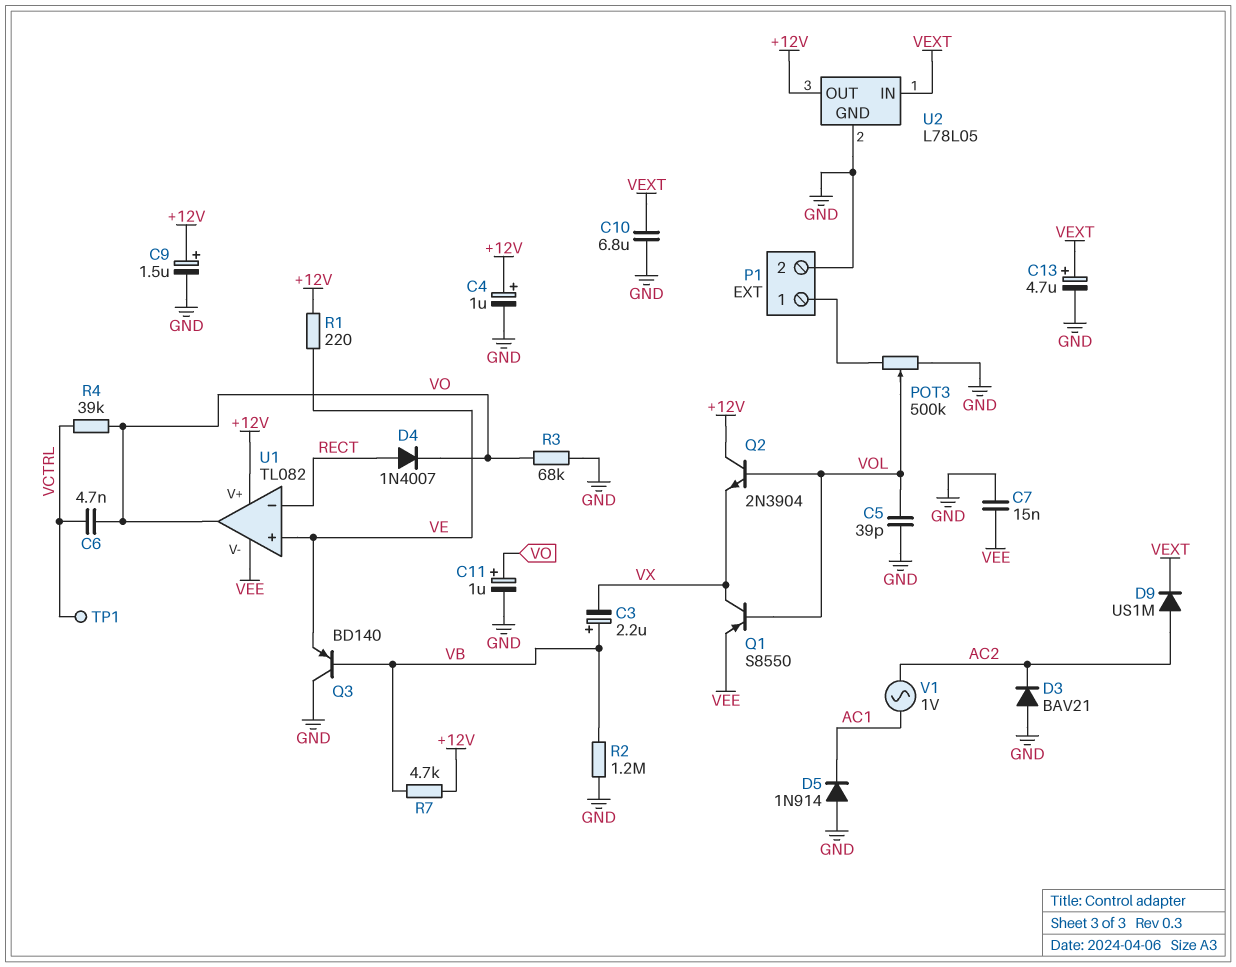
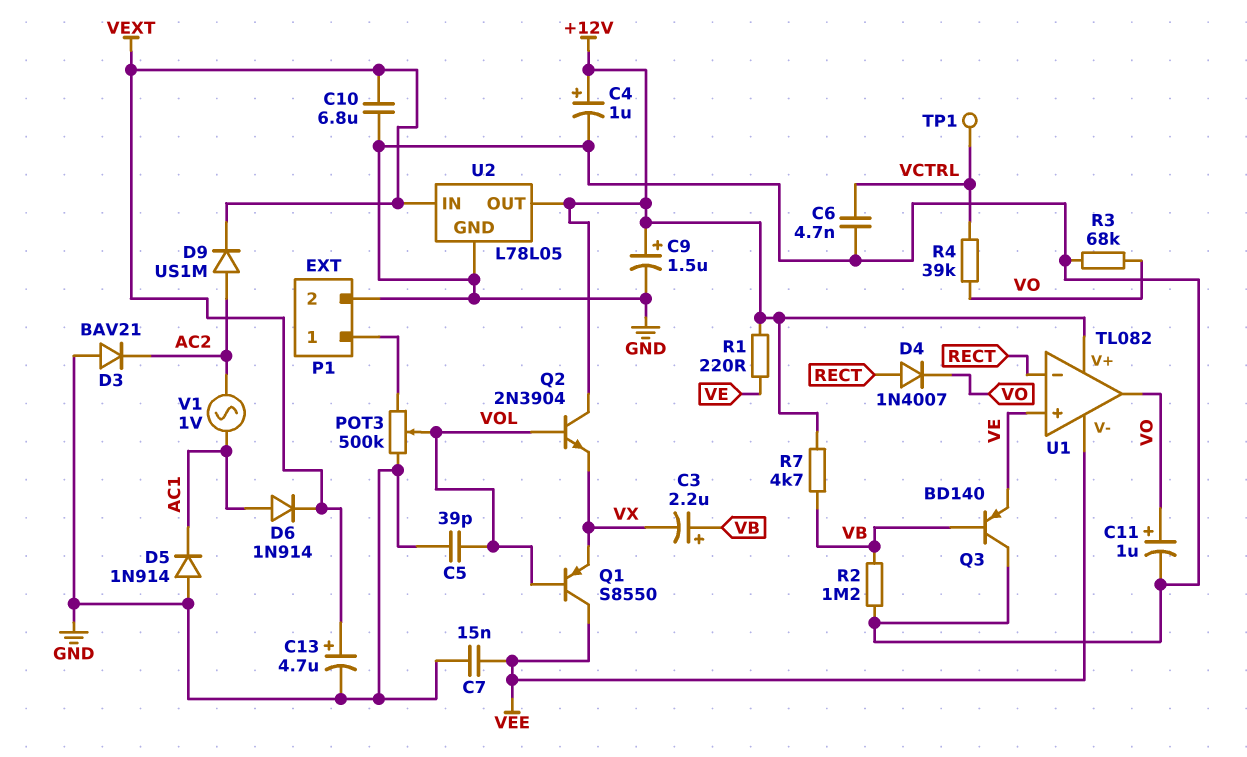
C6: 4.7nF (VCTRL, VO) -> 4.7nF (GND, VCTRL)
D6: none -> diode 1N914 (A AC1, K VEXT)
Q1: PNP S8550 (B VOL, C VX, E VEE) -> PNP S8550 (B VOL, C VEE, E VX)

